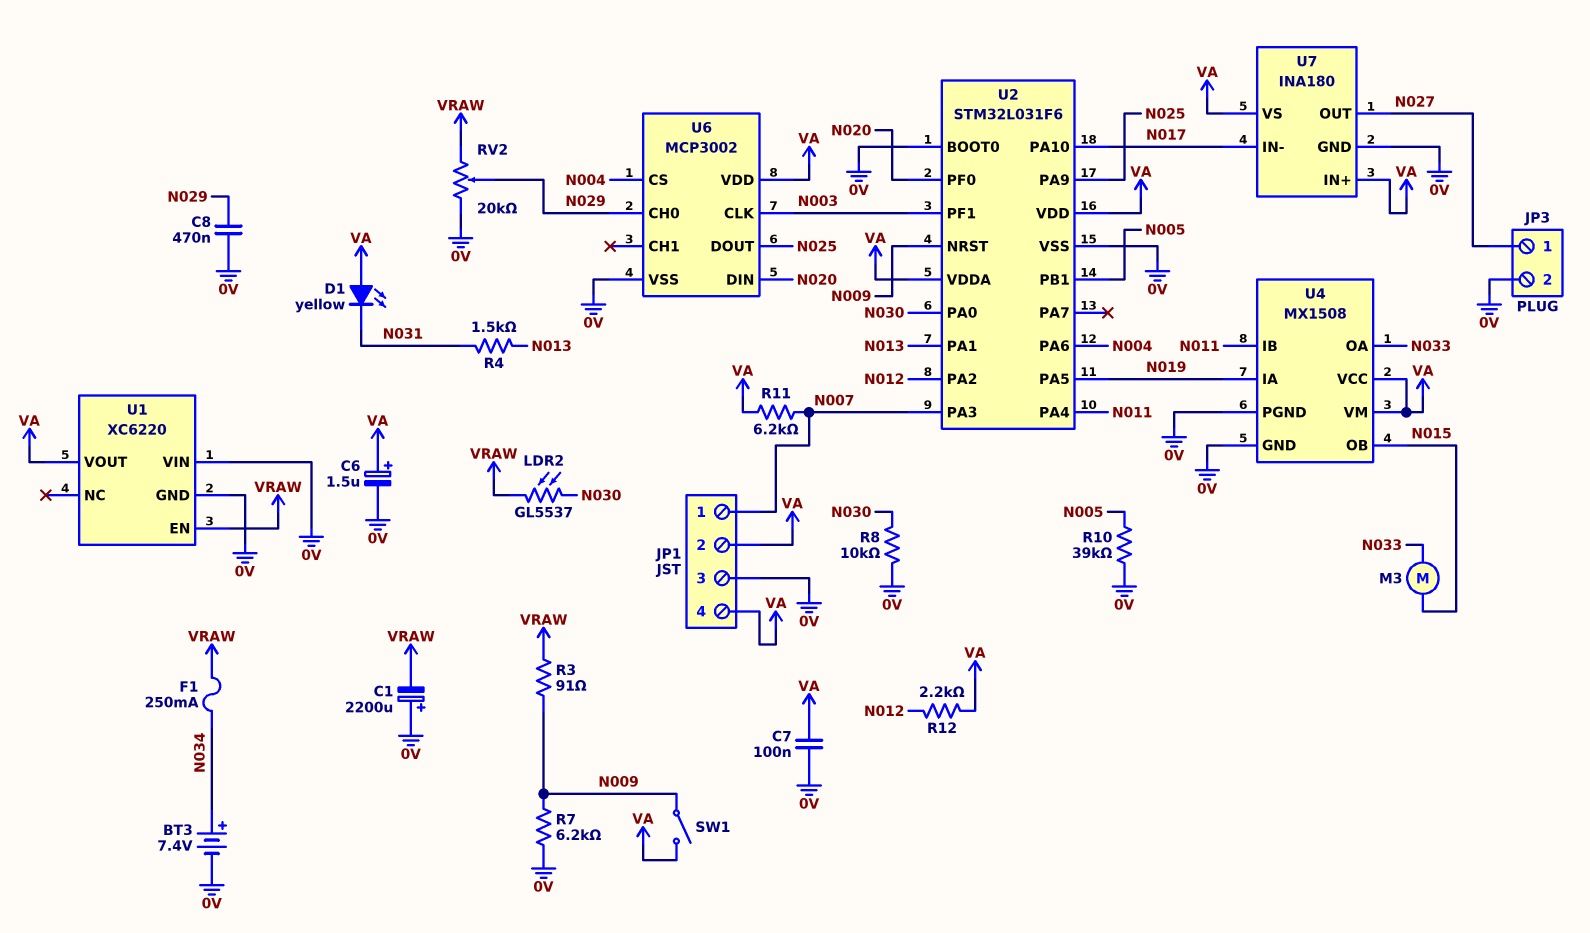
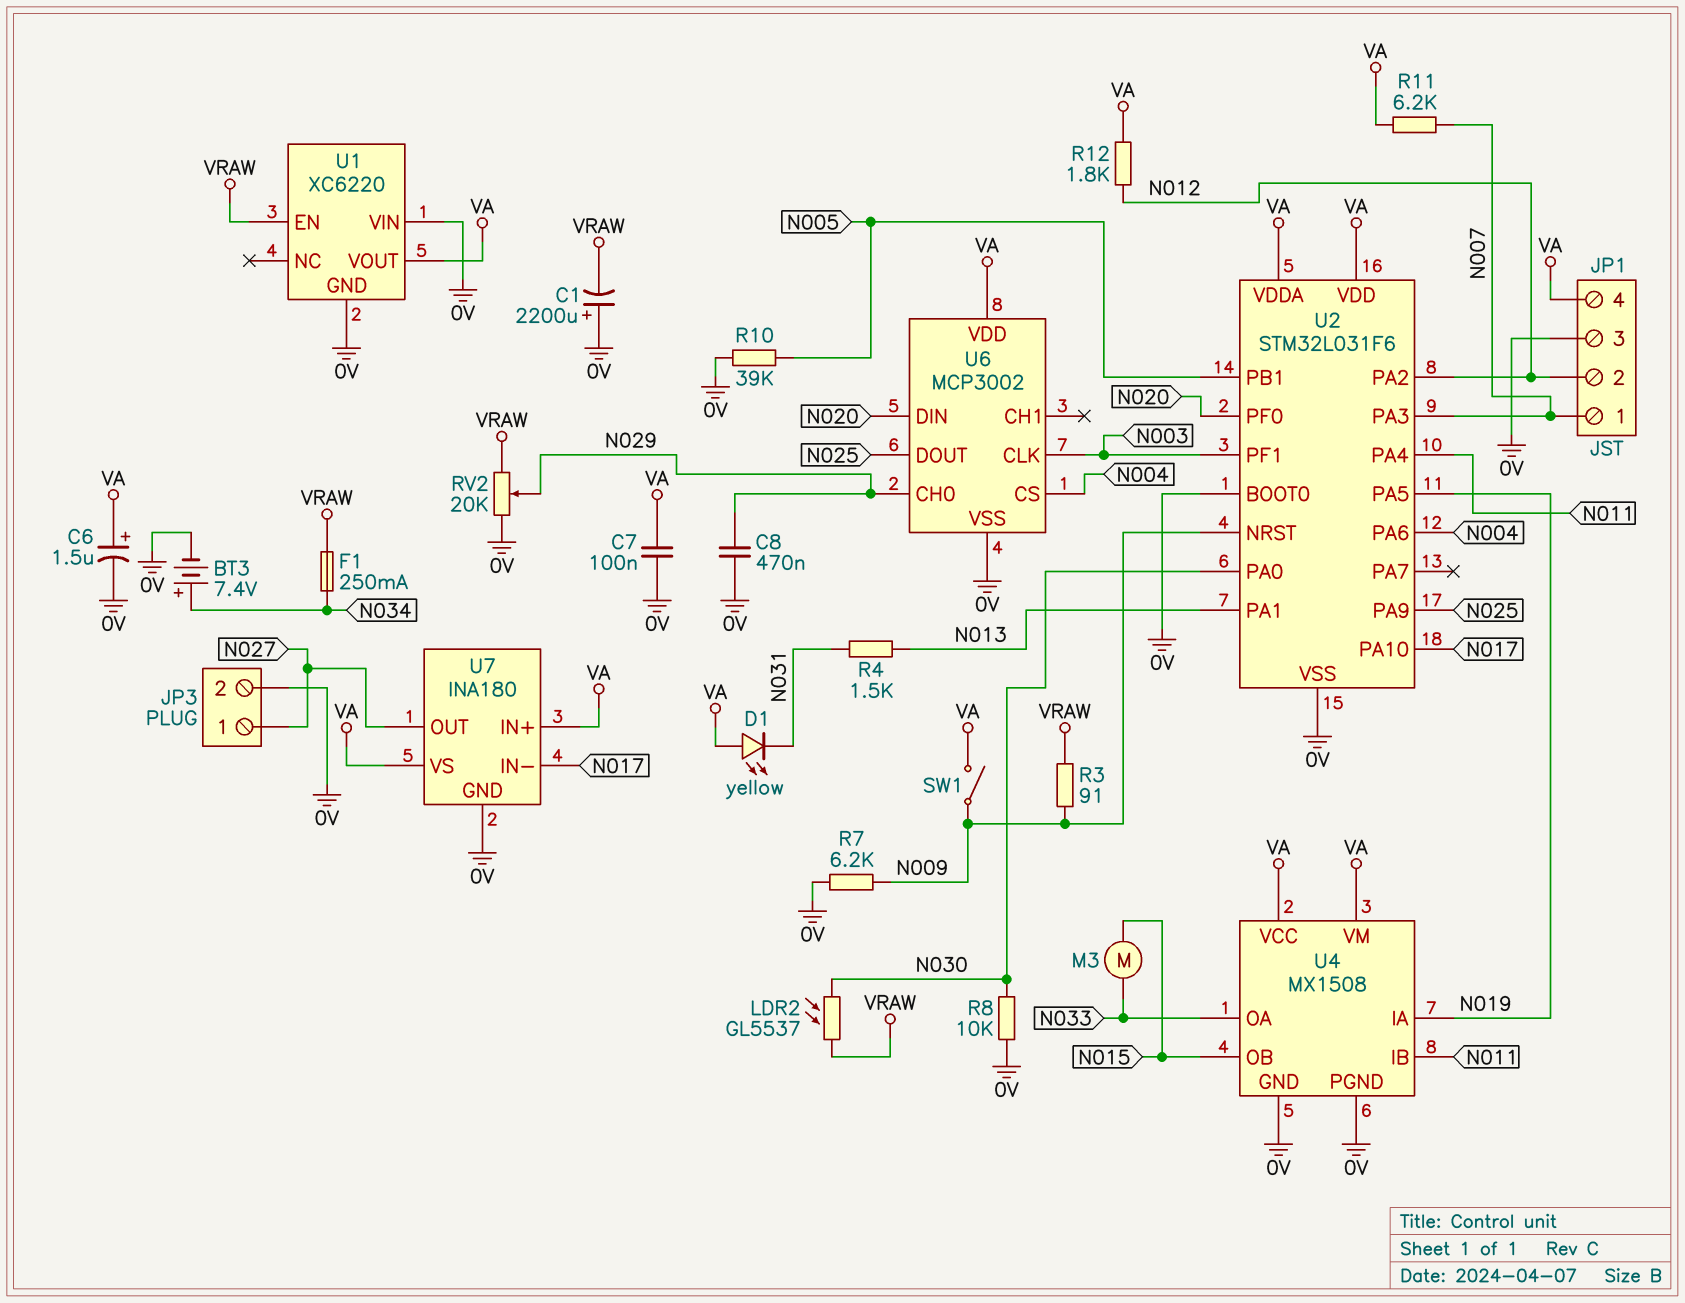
JP1 pin 2: VA -> N012
R12: 2.2k (N012, VA) -> 1.8k (N012, VA)

